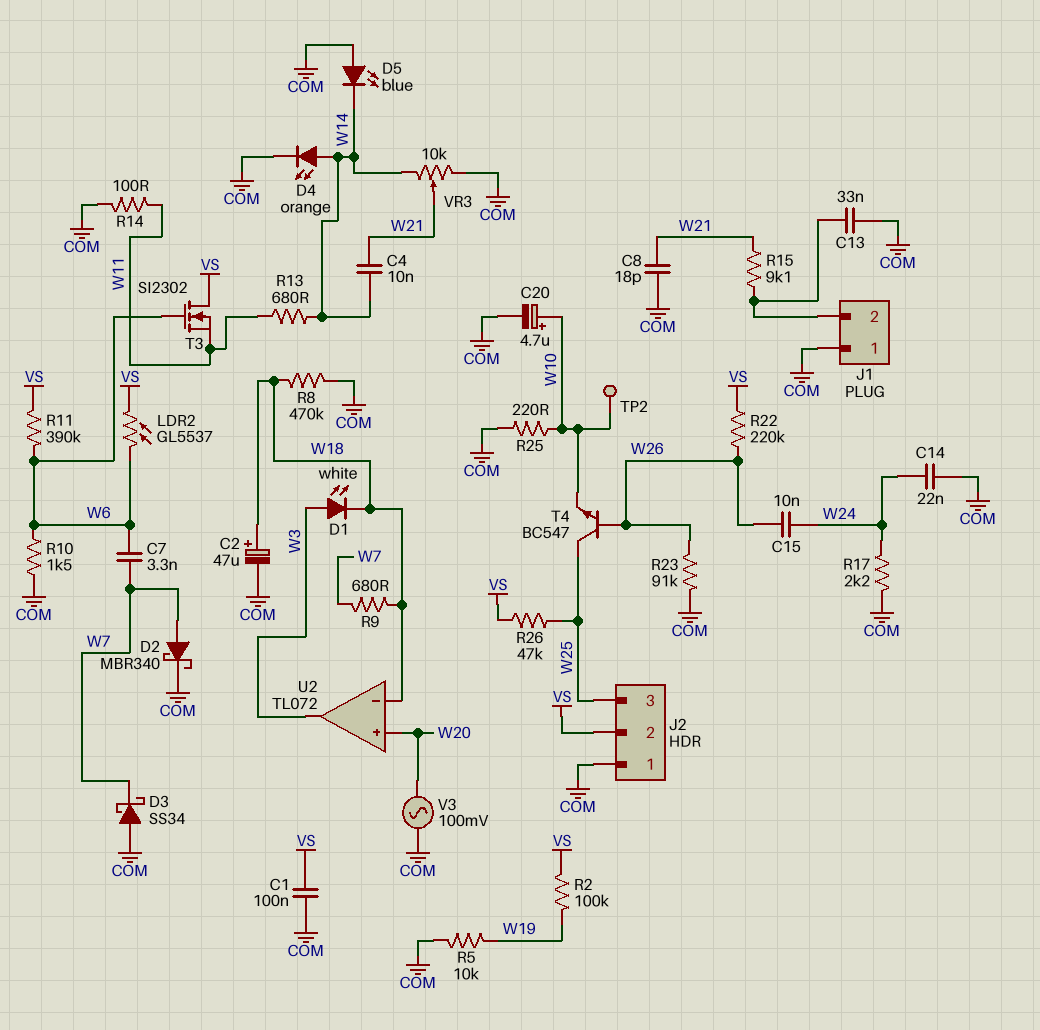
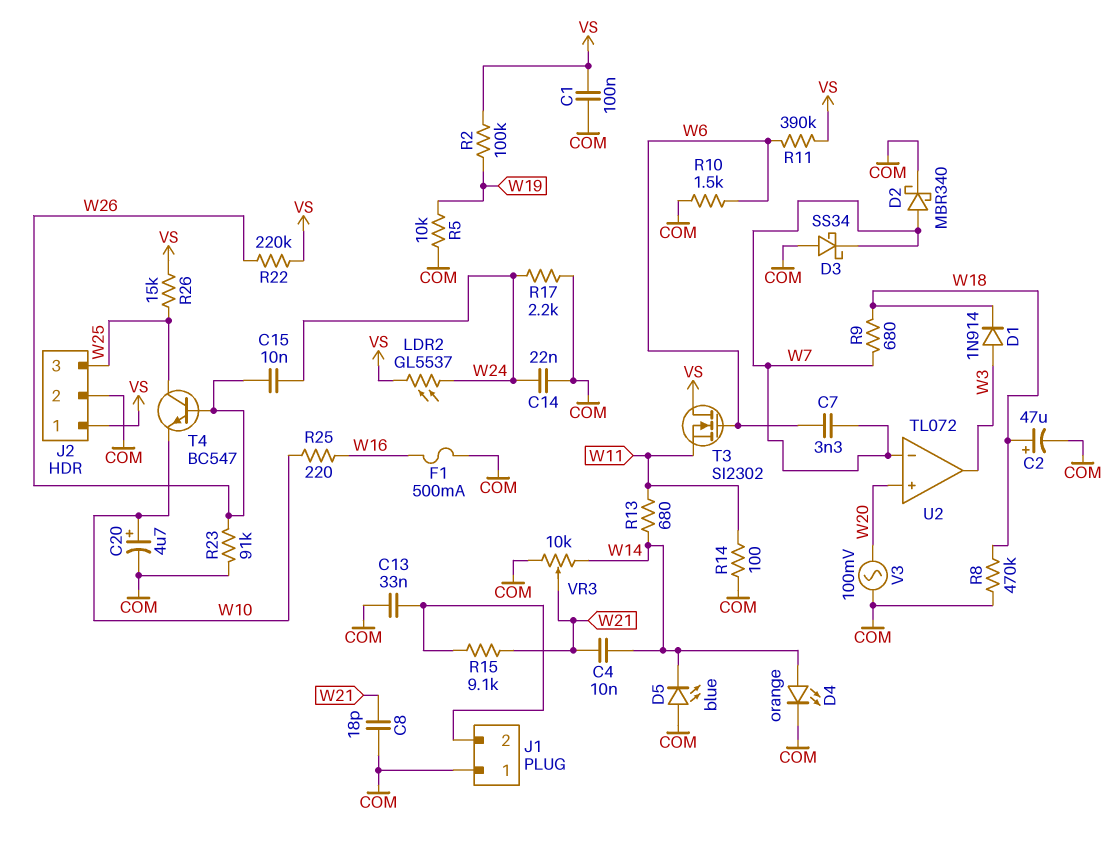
D1: LED white (A W3, K W18) -> diode 1N914 (A W3, K W18)
F1: none -> 500mA (COM, W16)
J2 pin 1: COM -> VS
J2 pin 2: VS -> COM
LDR2: GL5537 (VS, W6) -> GL5537 (VS, W24)
R25: 220 (COM, W10) -> 220 (W10, W16)
R26: 47k (VS, W25) -> 15k (VS, W25)
TP2: test point (W10) -> none
U2 pin in-: W18 -> W7

